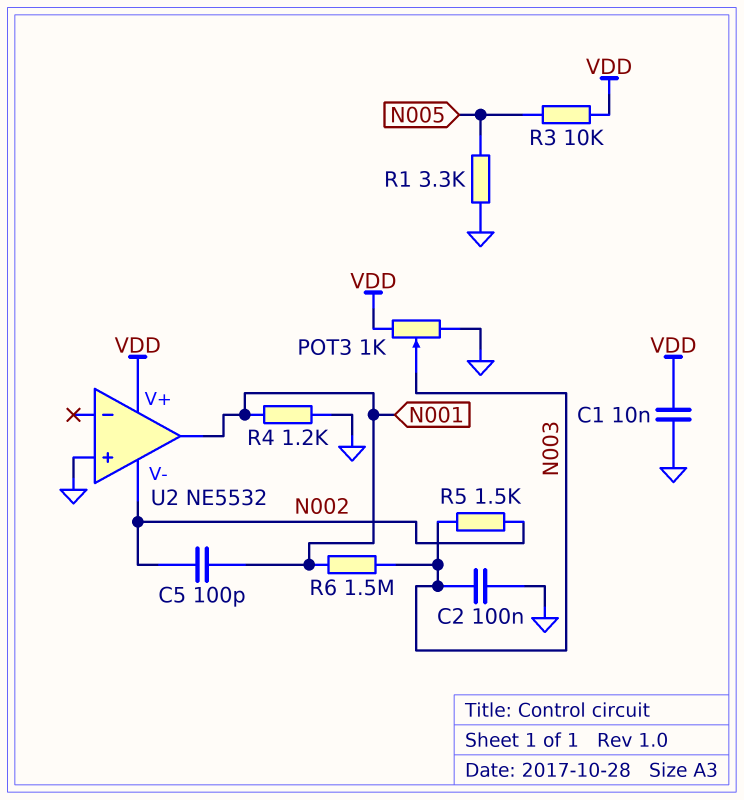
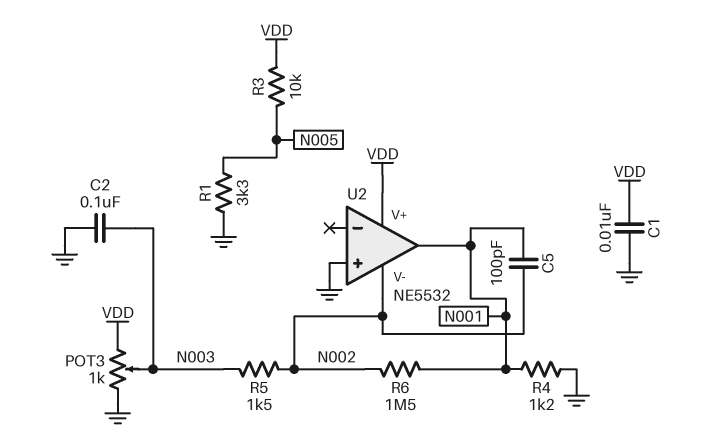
R6: 1.5M (N001, N003) -> 1.5M (N001, N002)

